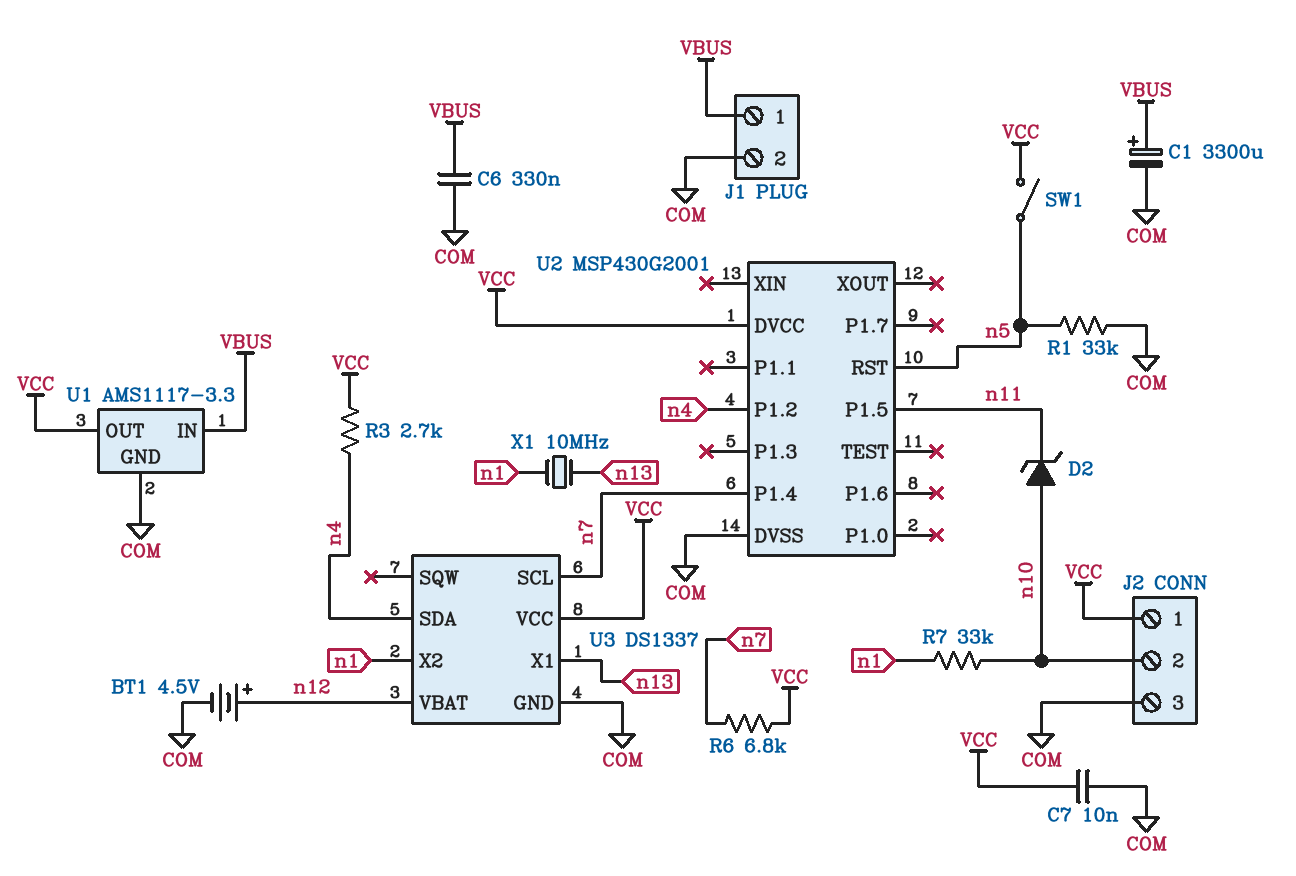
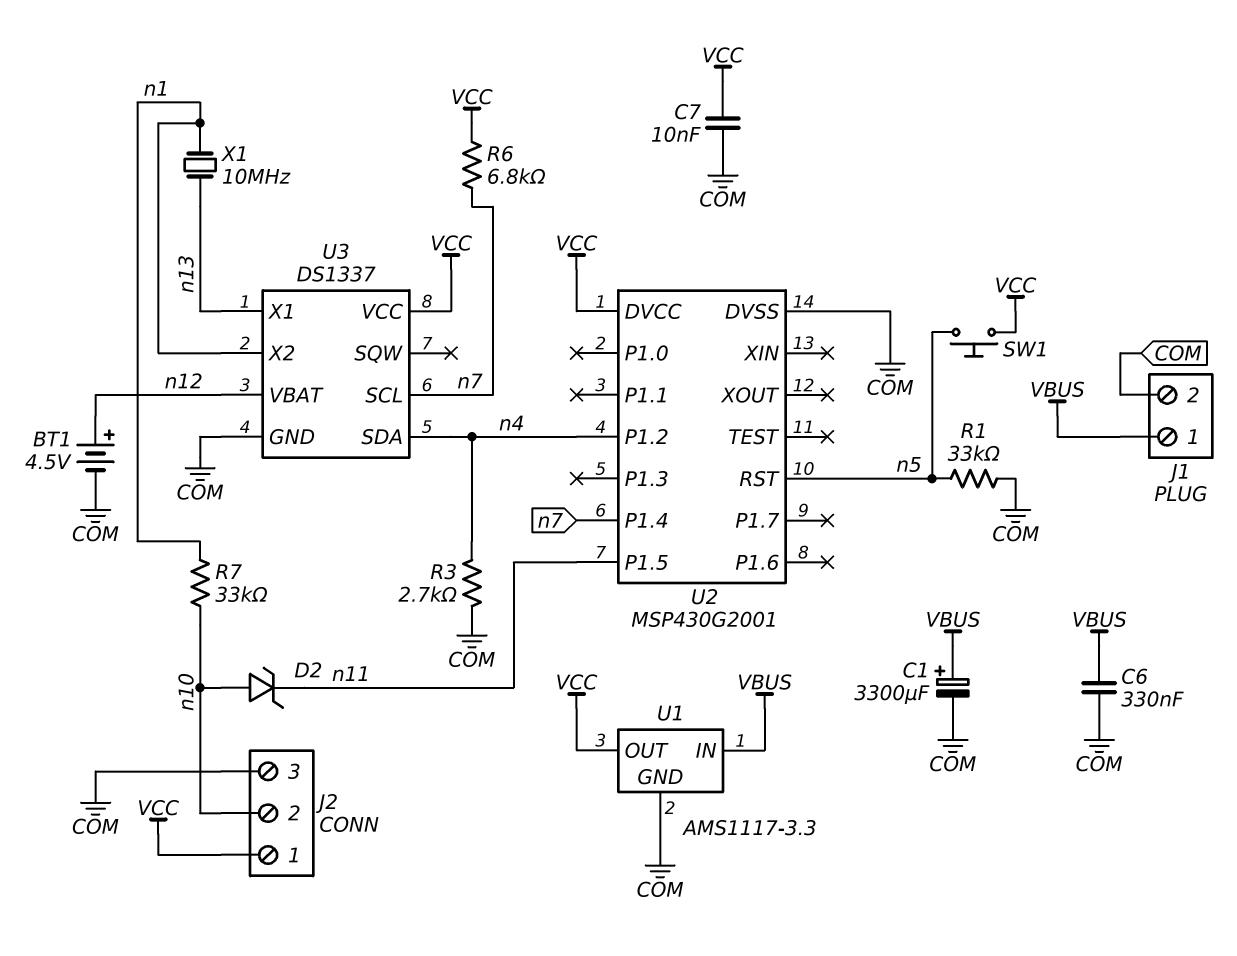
R3: 2.7k (VCC, n4) -> 2.7k (COM, n4)
SW1: switch (VCC, n5) -> button (VCC, n5)

